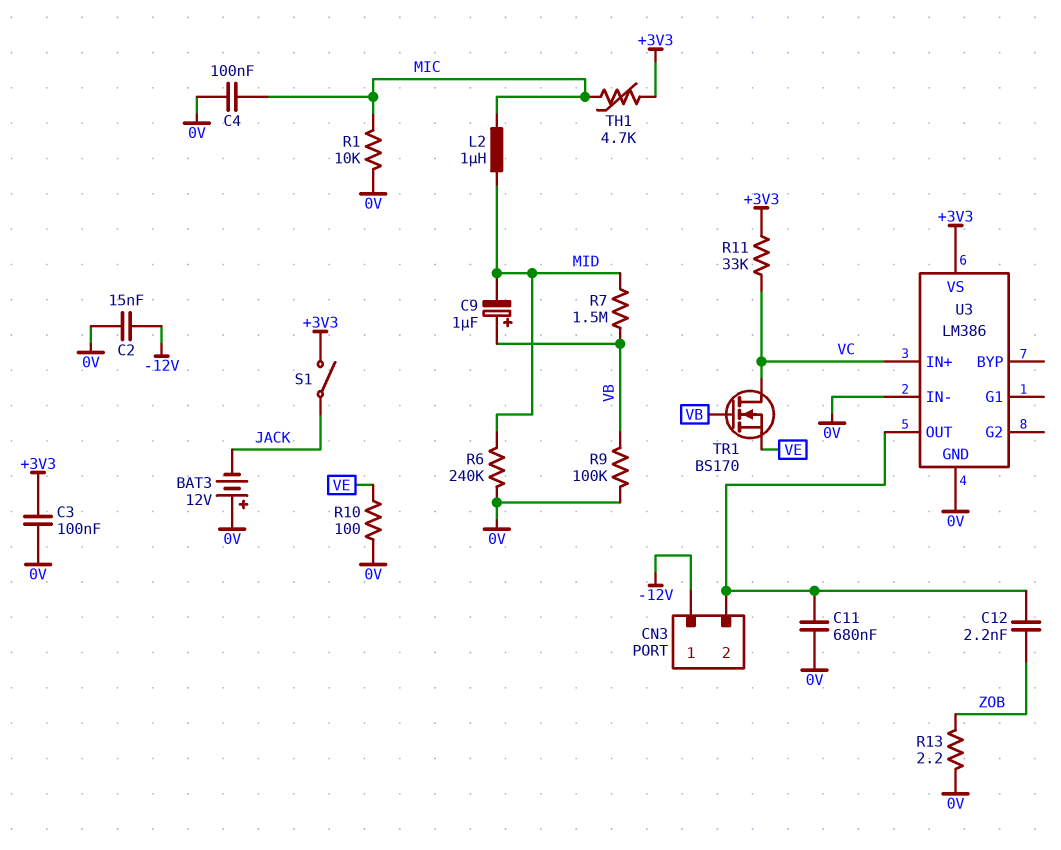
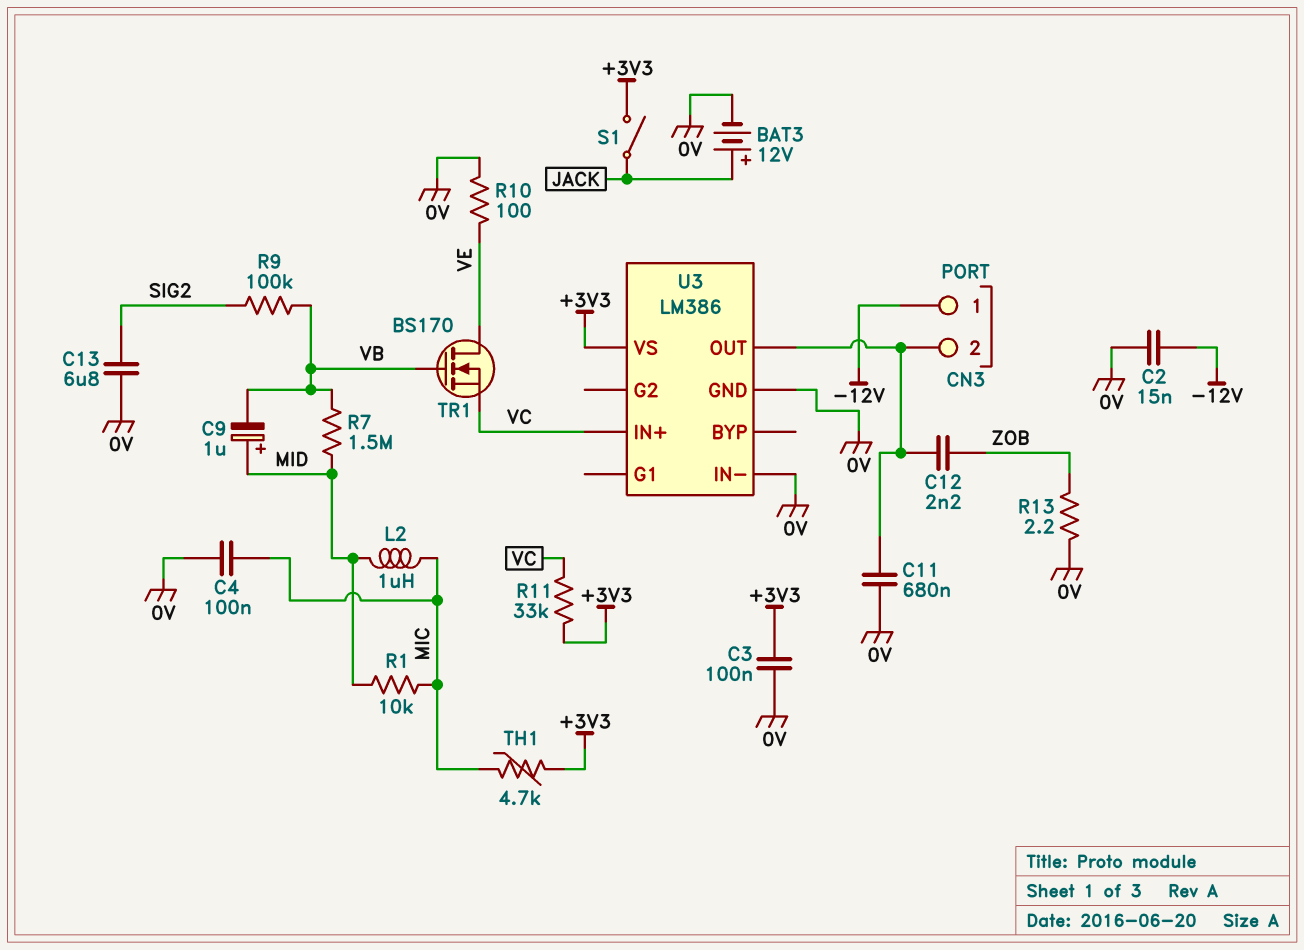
BAT3: 12V (plus 0V, minus JACK) -> 12V (plus JACK, minus 0V)
C9: 1uF (plus VB, minus MID) -> 1uF (plus MID, minus VB)
C13: none -> 6.8uF (0V, SIG2)
R1: 10k (0V, MIC) -> 10k (MIC, MID)
R6: 240k (0V, MID) -> none
R9: 100k (0V, VB) -> 100k (SIG2, VB)
TR1: NMOS BS170 (G VB, D VC, S VE) -> NMOS BS170 (G VB, D VE, S VC)

